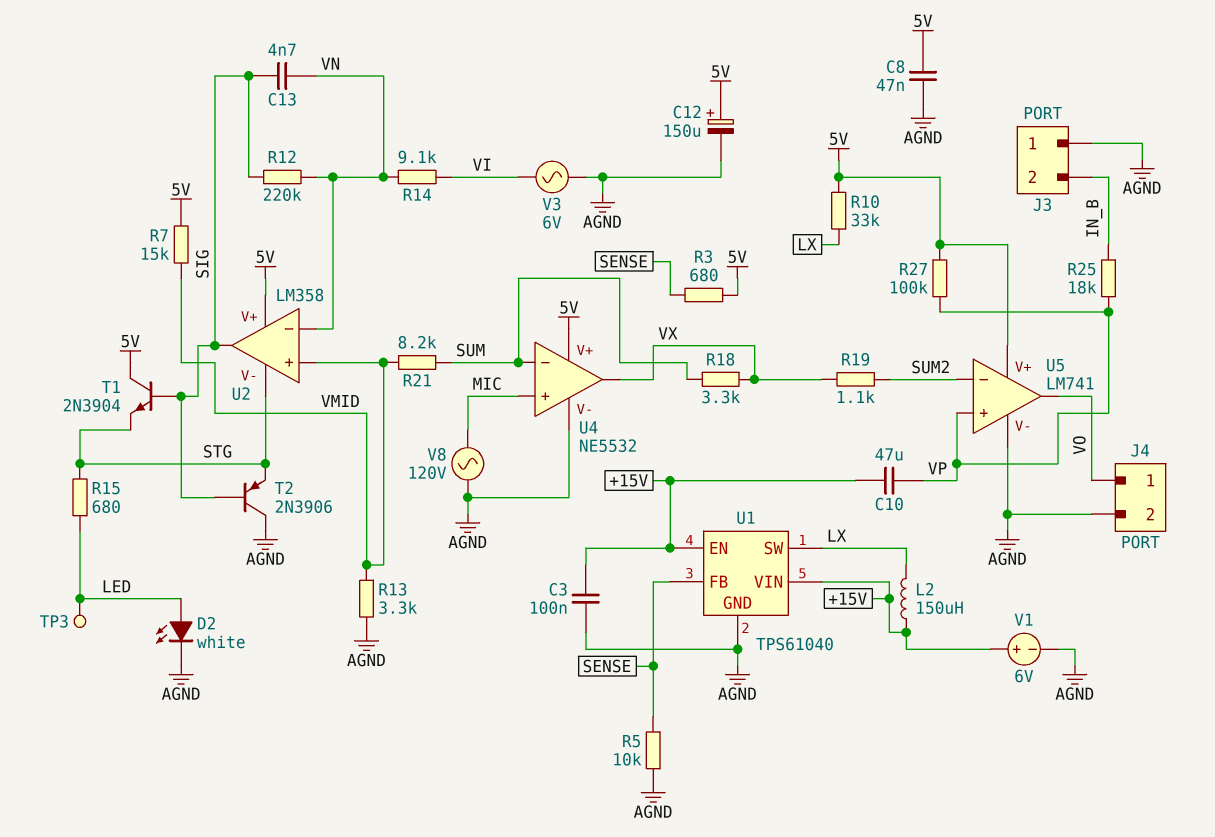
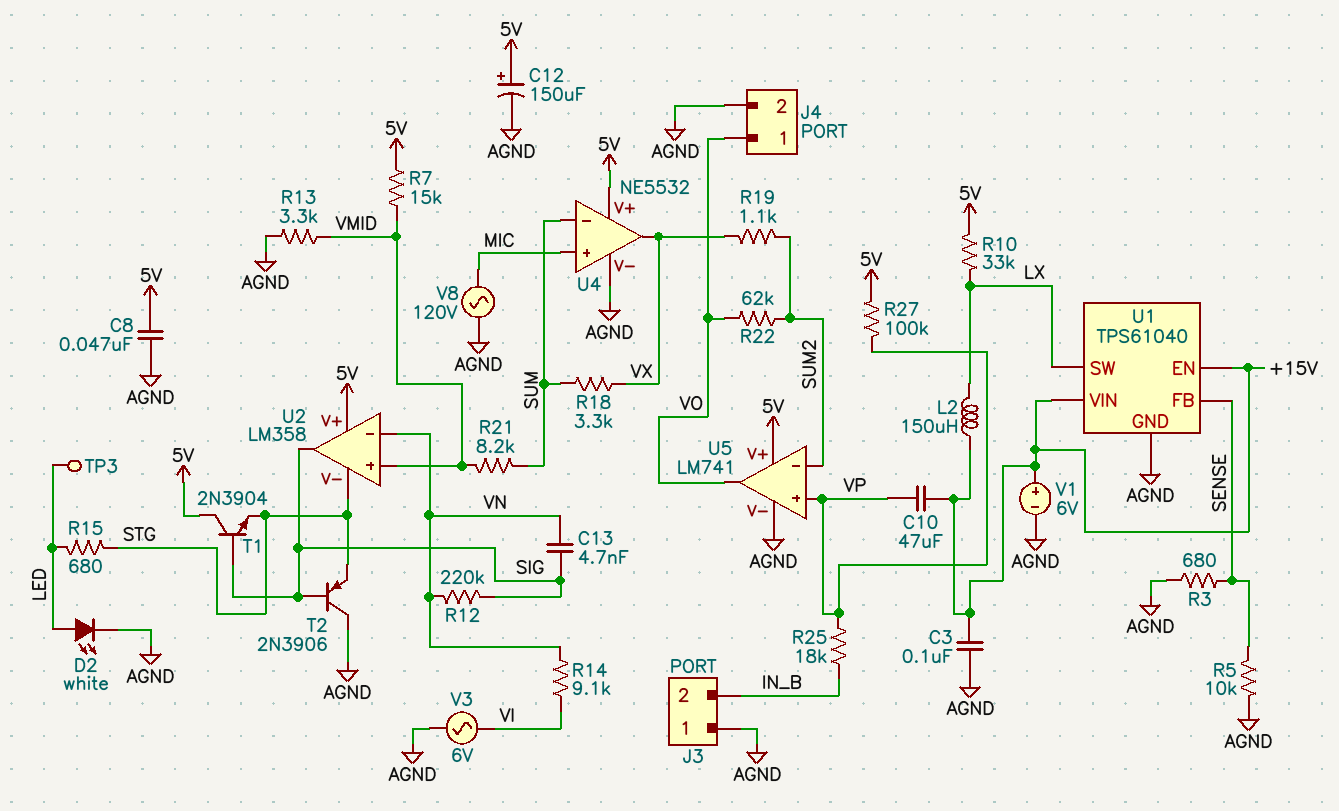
R3: 680 (5V, SENSE) -> 680 (AGND, SENSE)
R22: none -> 62k (SUM2, VO)

